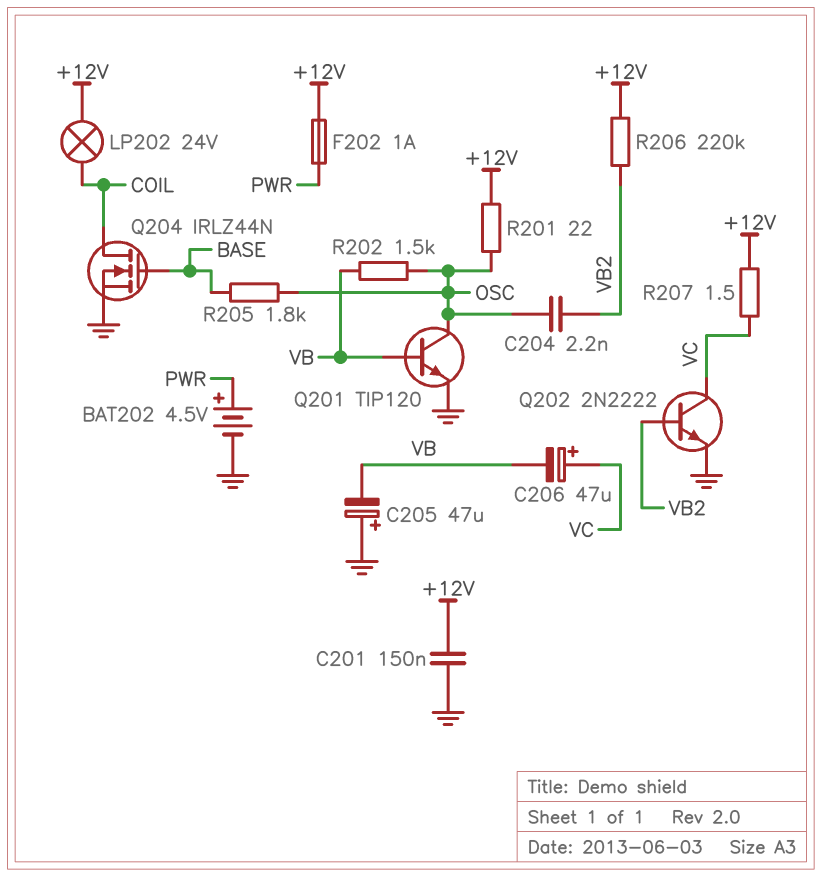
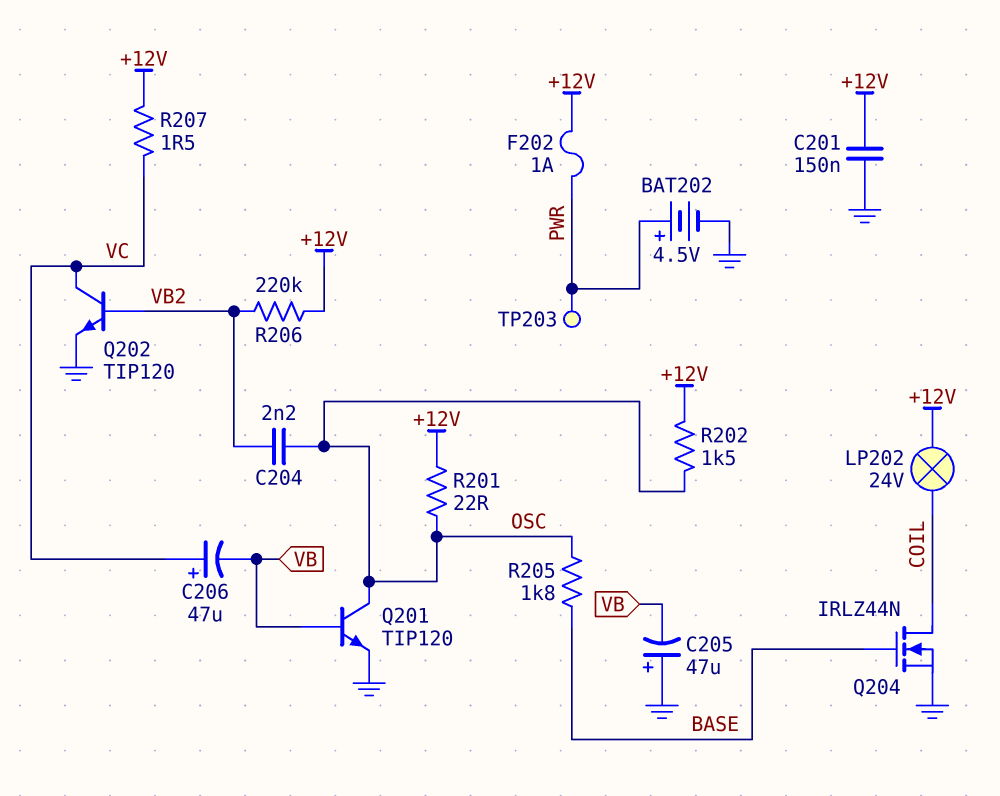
Q202: NPN 2N2222 (B VB2, C VC, E GND) -> NPN TIP120 (B VB2, C VC, E GND)
R202: 1.5k (OSC, VB) -> 1.5k (+12V, OSC)
TP203: none -> test point (PWR)

